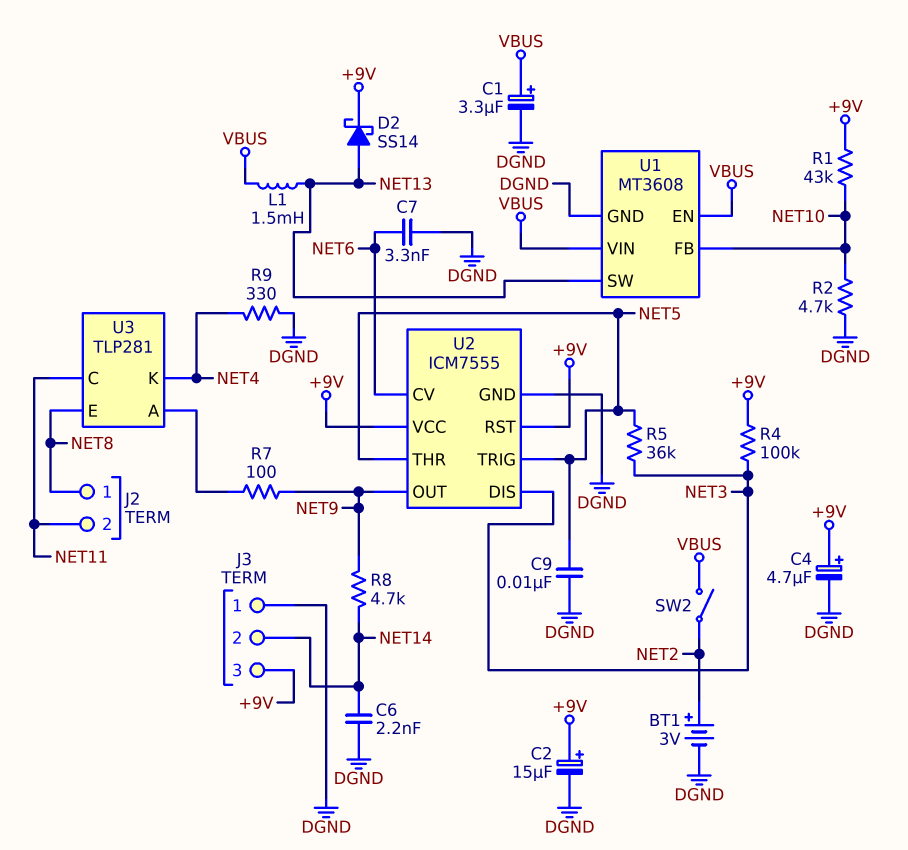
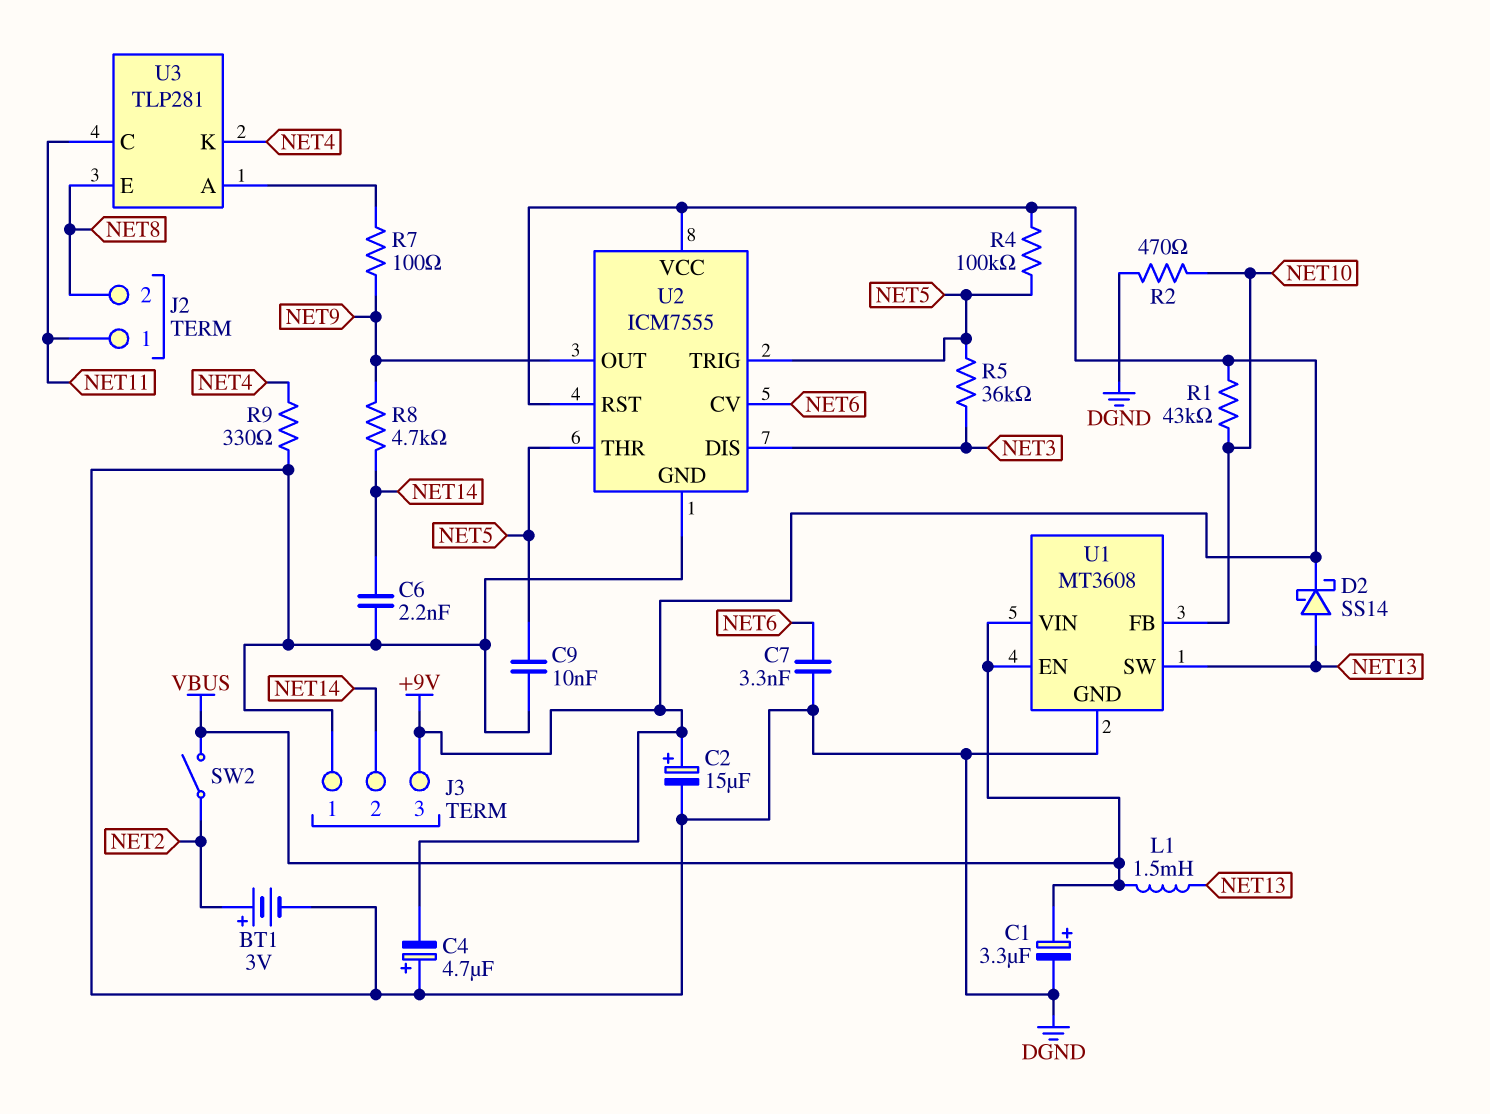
C4: 4.7uF (plus +9V, minus DGND) -> 4.7uF (plus DGND, minus +9V)
J2 pin 1: NET8 -> NET11
J2 pin 2: NET11 -> NET8
R2: 4.7k (DGND, NET10) -> 470 (DGND, NET10)
R4: 100k (+9V, NET3) -> 100k (+9V, NET5)

